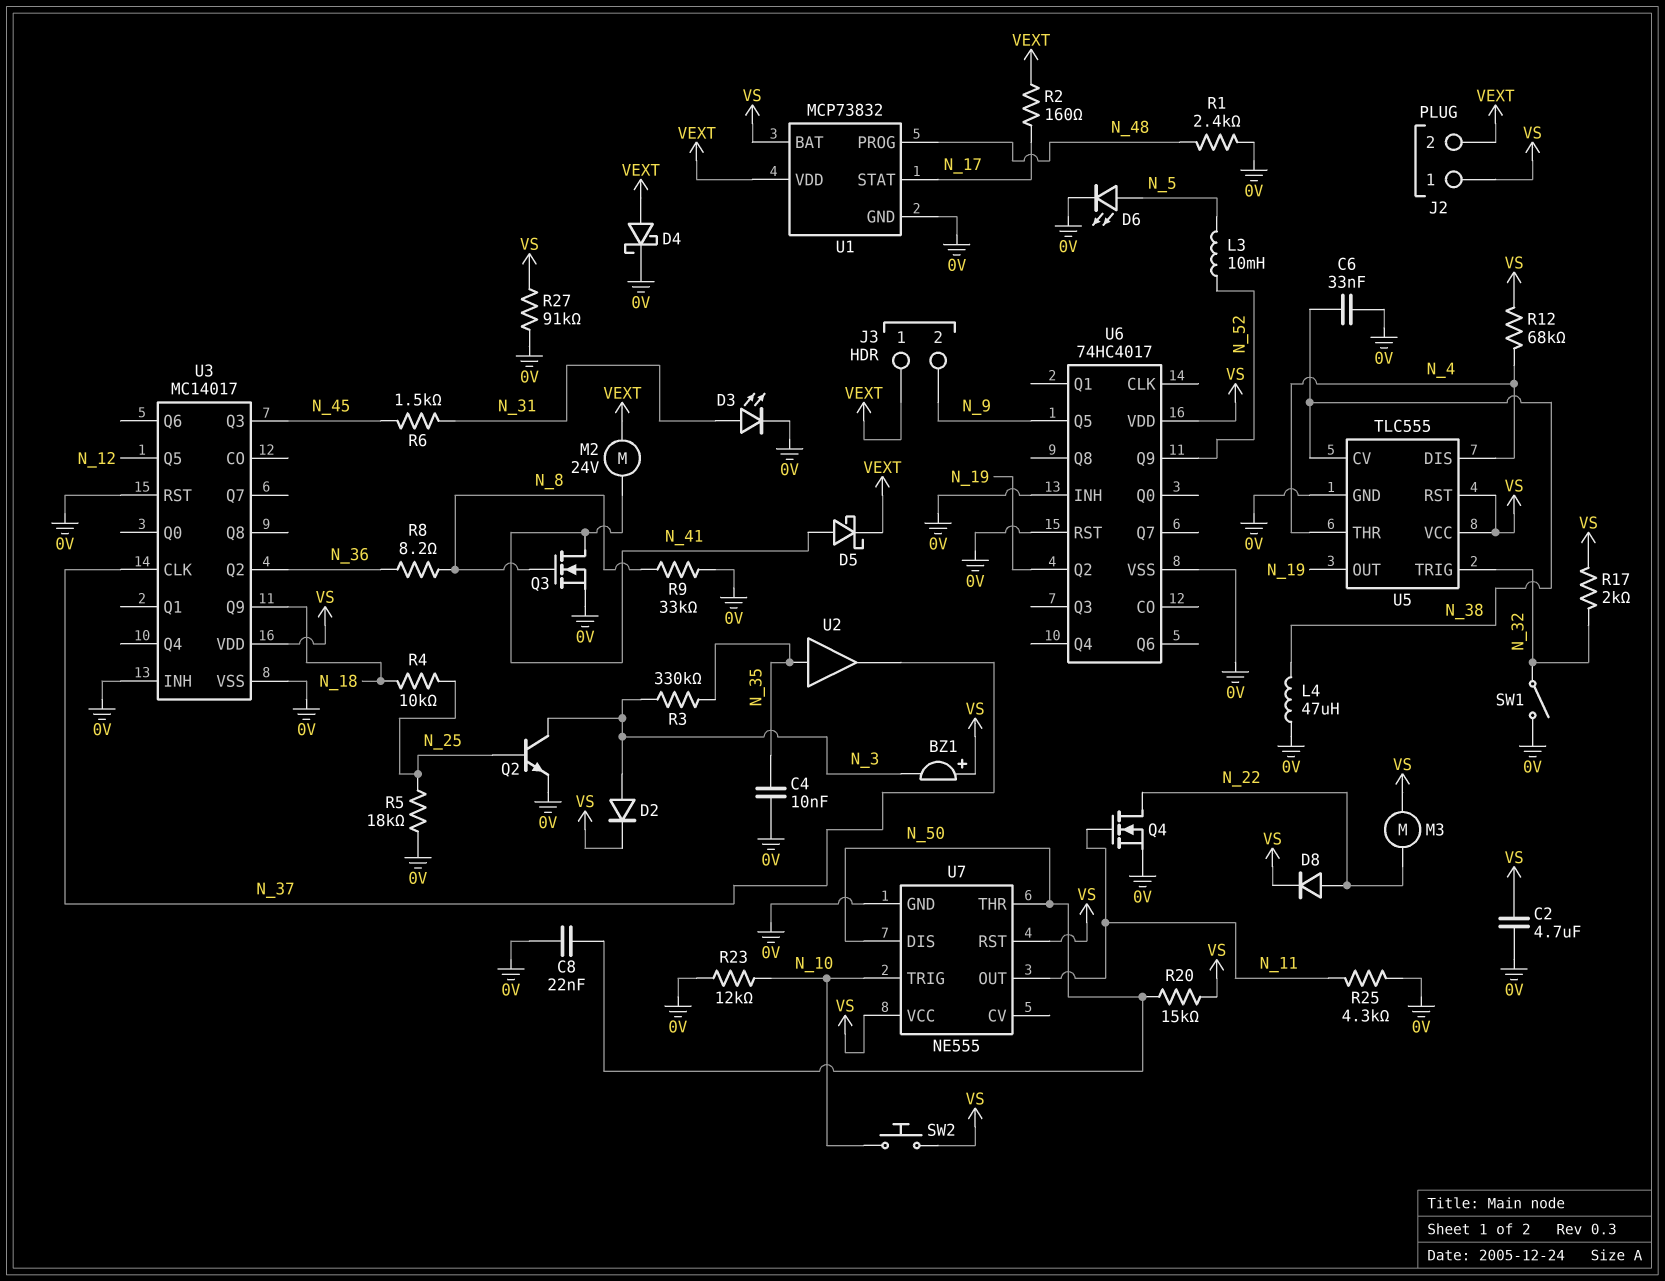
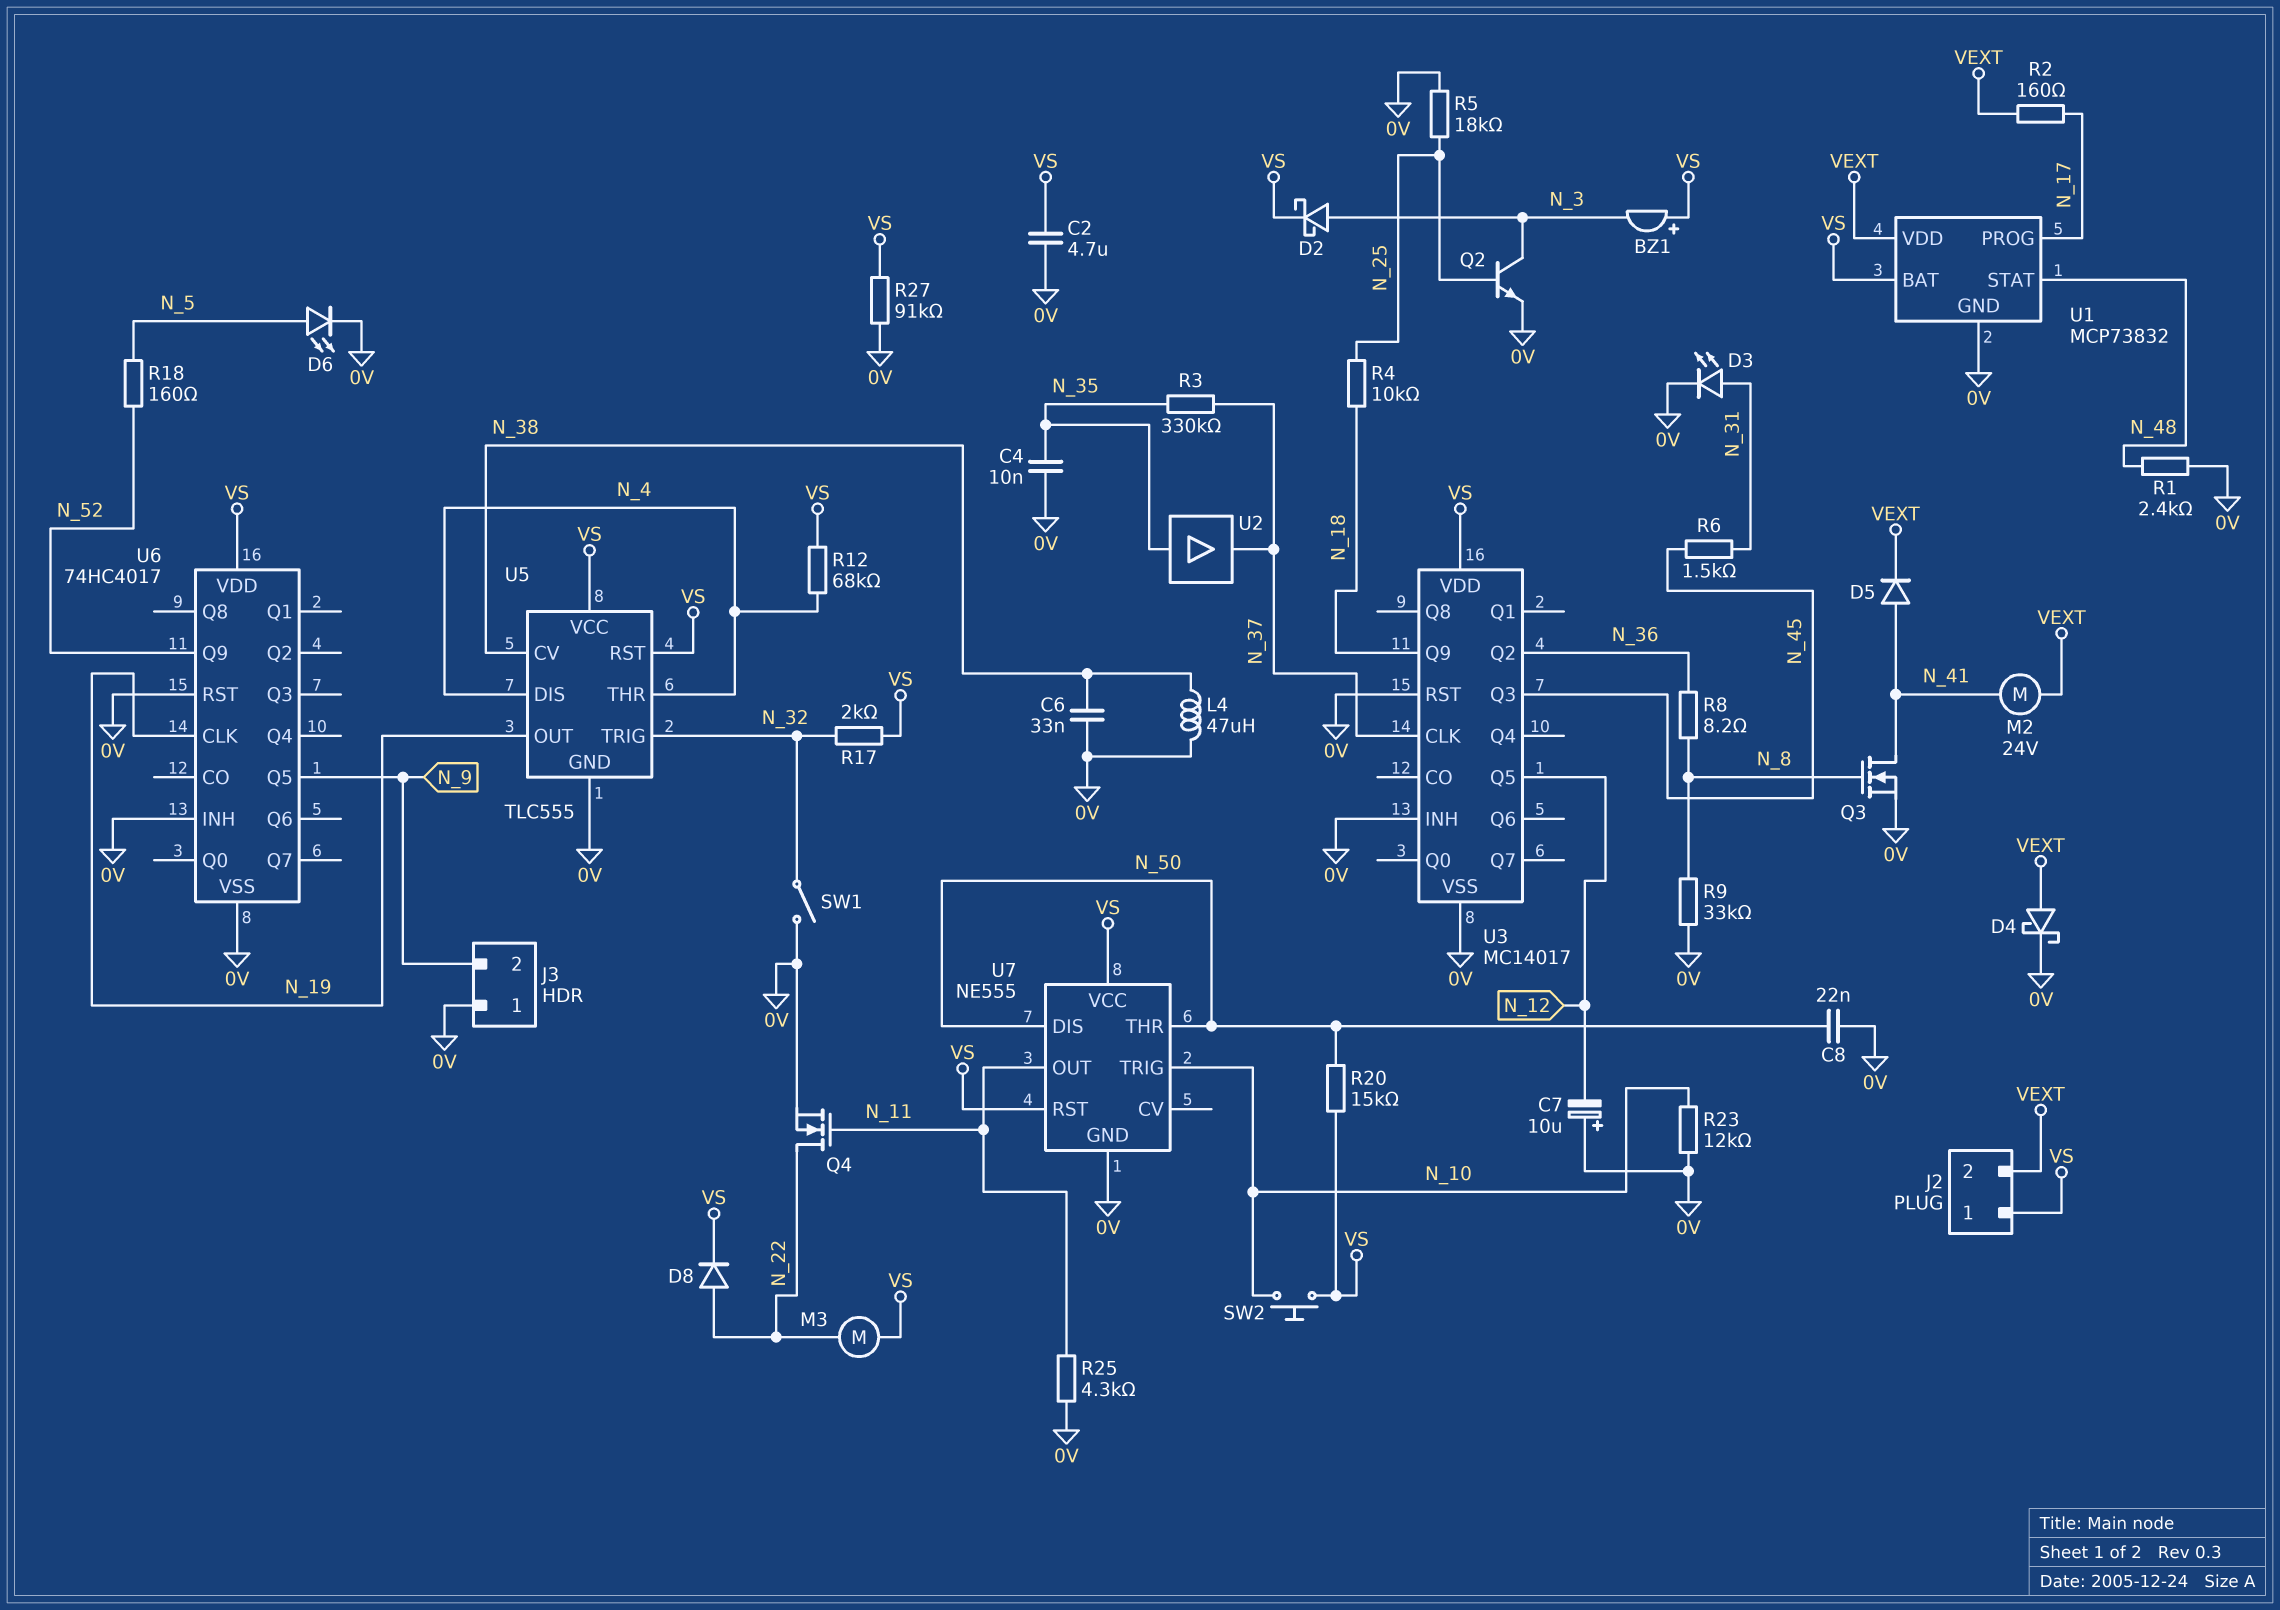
C7: none -> 10uF (plus 0V, minus N_12)
D2: diode (A N_3, K VS) -> schottky (A N_3, K VS)
D5: schottky (A N_41, K VEXT) -> diode (A N_41, K VEXT)
J3 pin 1: VEXT -> 0V
L3: 10mH (N_5, N_52) -> none
R3: 330k (N_3, N_35) -> 330k (N_35, N_37)
R18: none -> 160 (N_5, N_52)
U1 pin PROG: N_48 -> N_17
U1 pin STAT: N_17 -> N_48
U6 pin CLK: none -> N_19
U6 pin Q2: N_19 -> none

